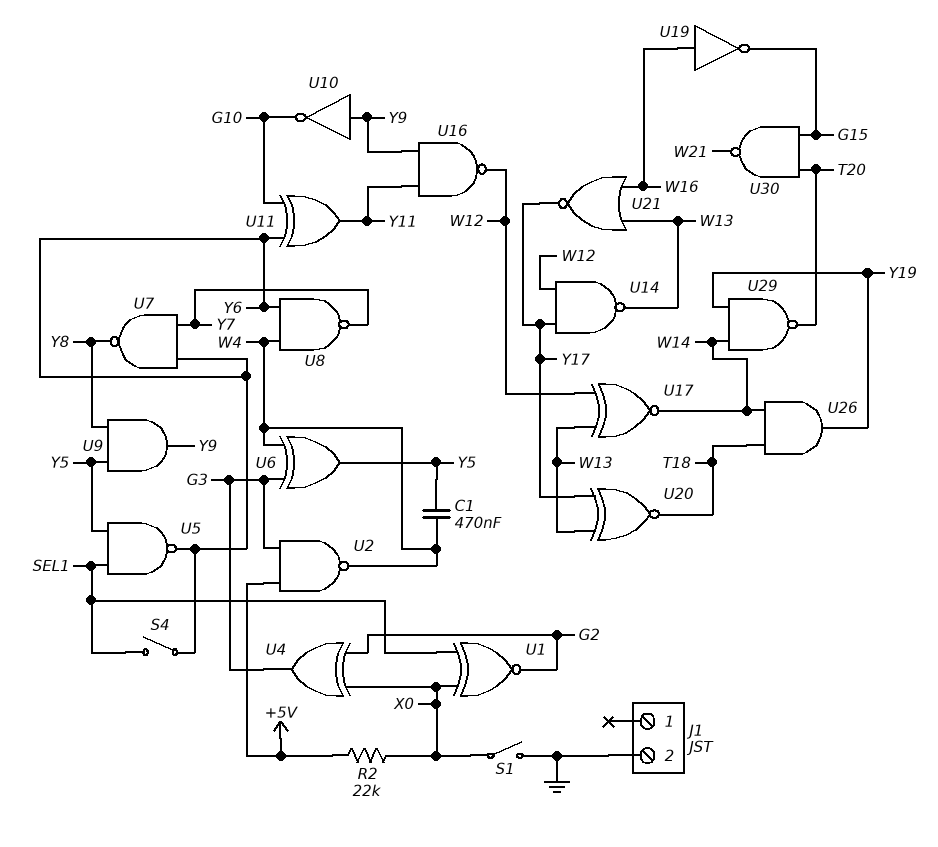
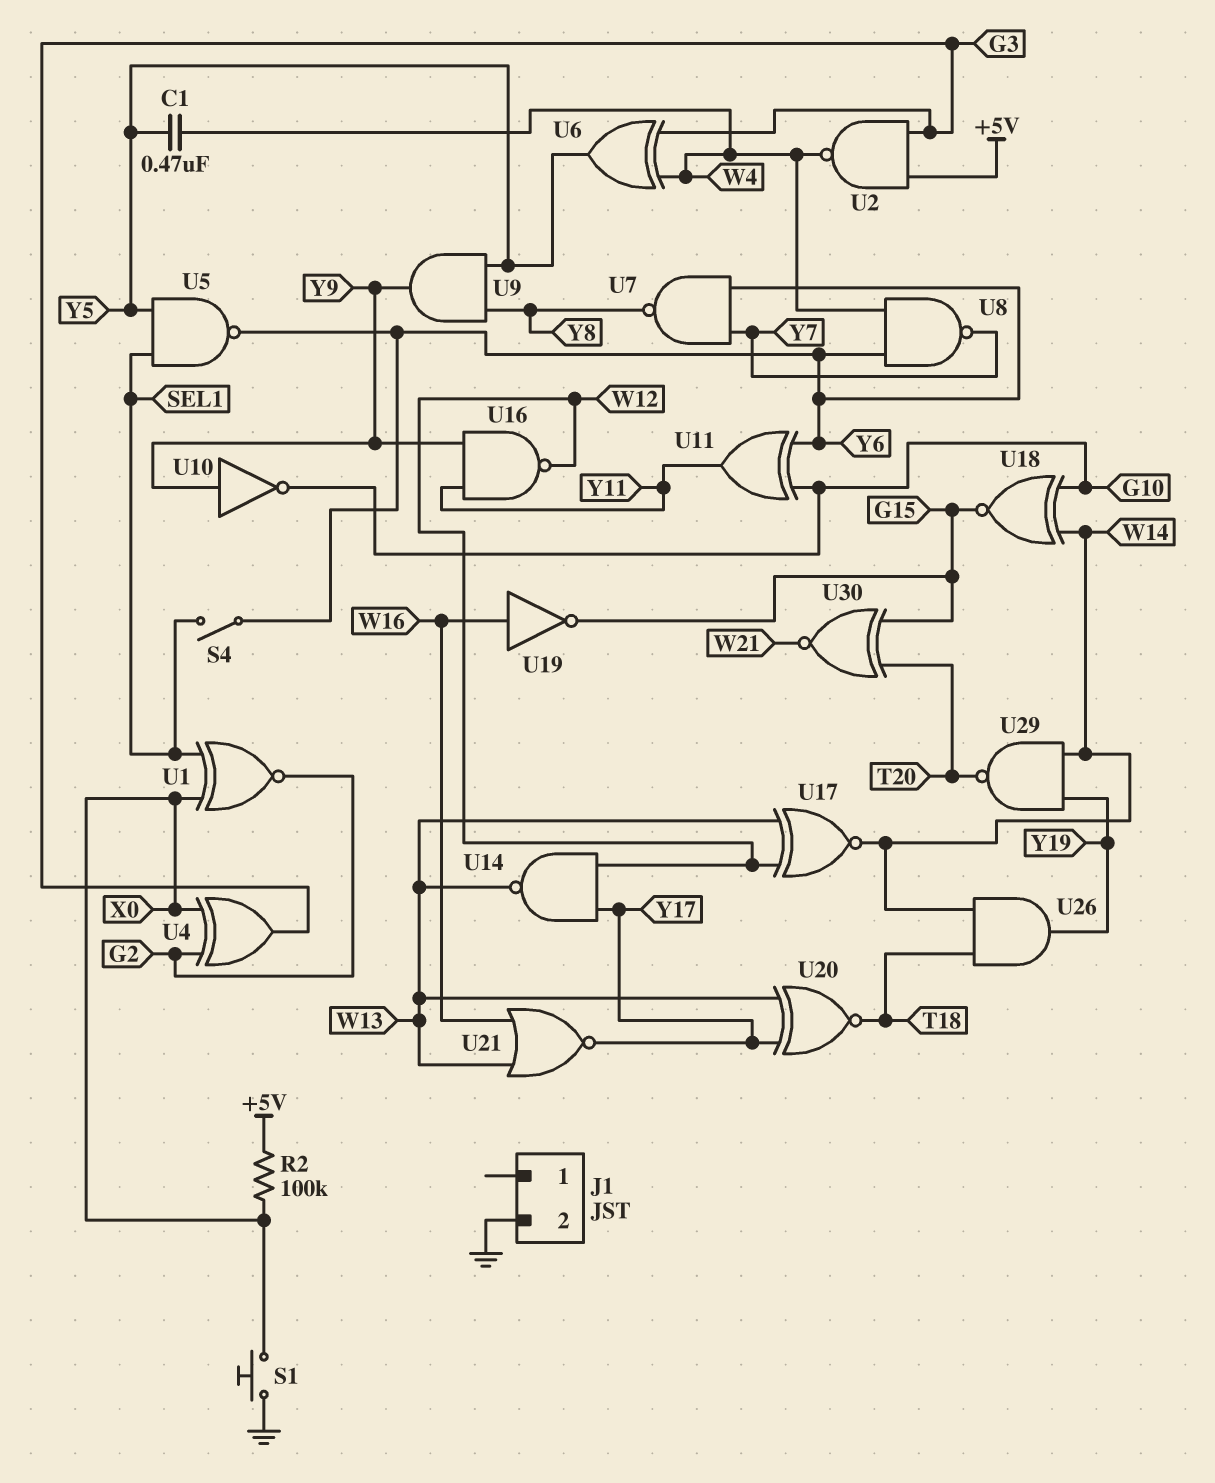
R2: 22k (+5V, X0) -> 100k (+5V, X0)
S1: switch (GND, X0) -> button (GND, X0)
U18: none -> XNOR (in G10, in W14, out G15)
U30: NAND (in G15, in T20, out W21) -> XNOR (in G15, in T20, out W21)

